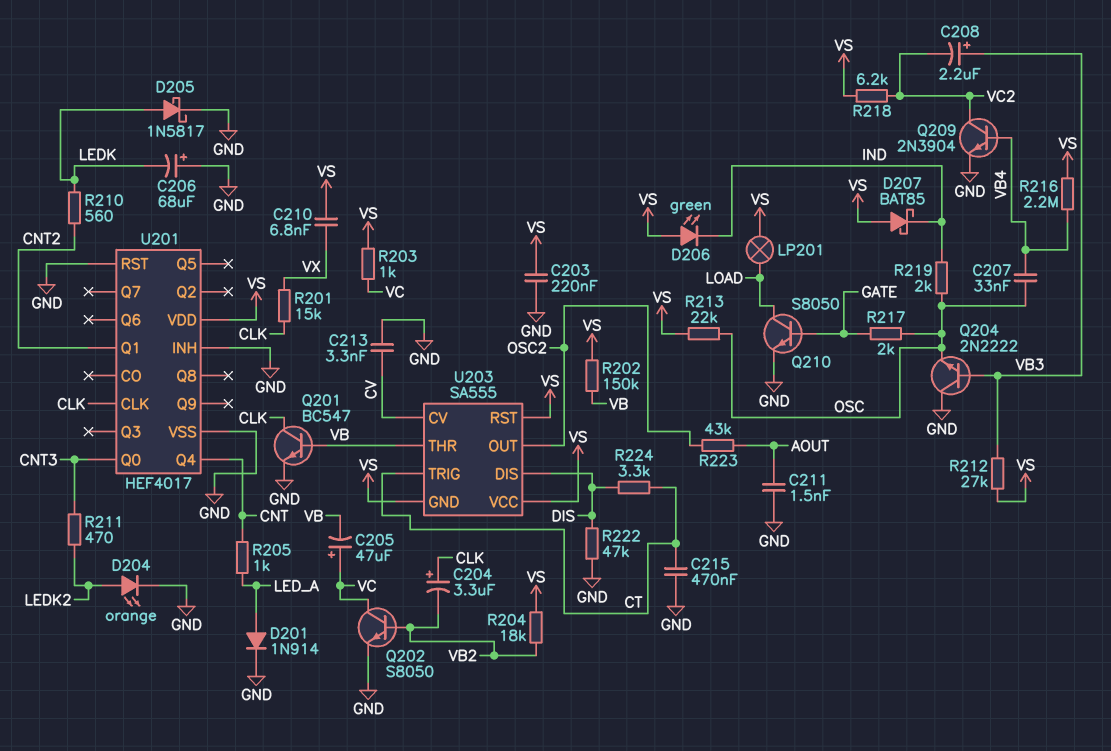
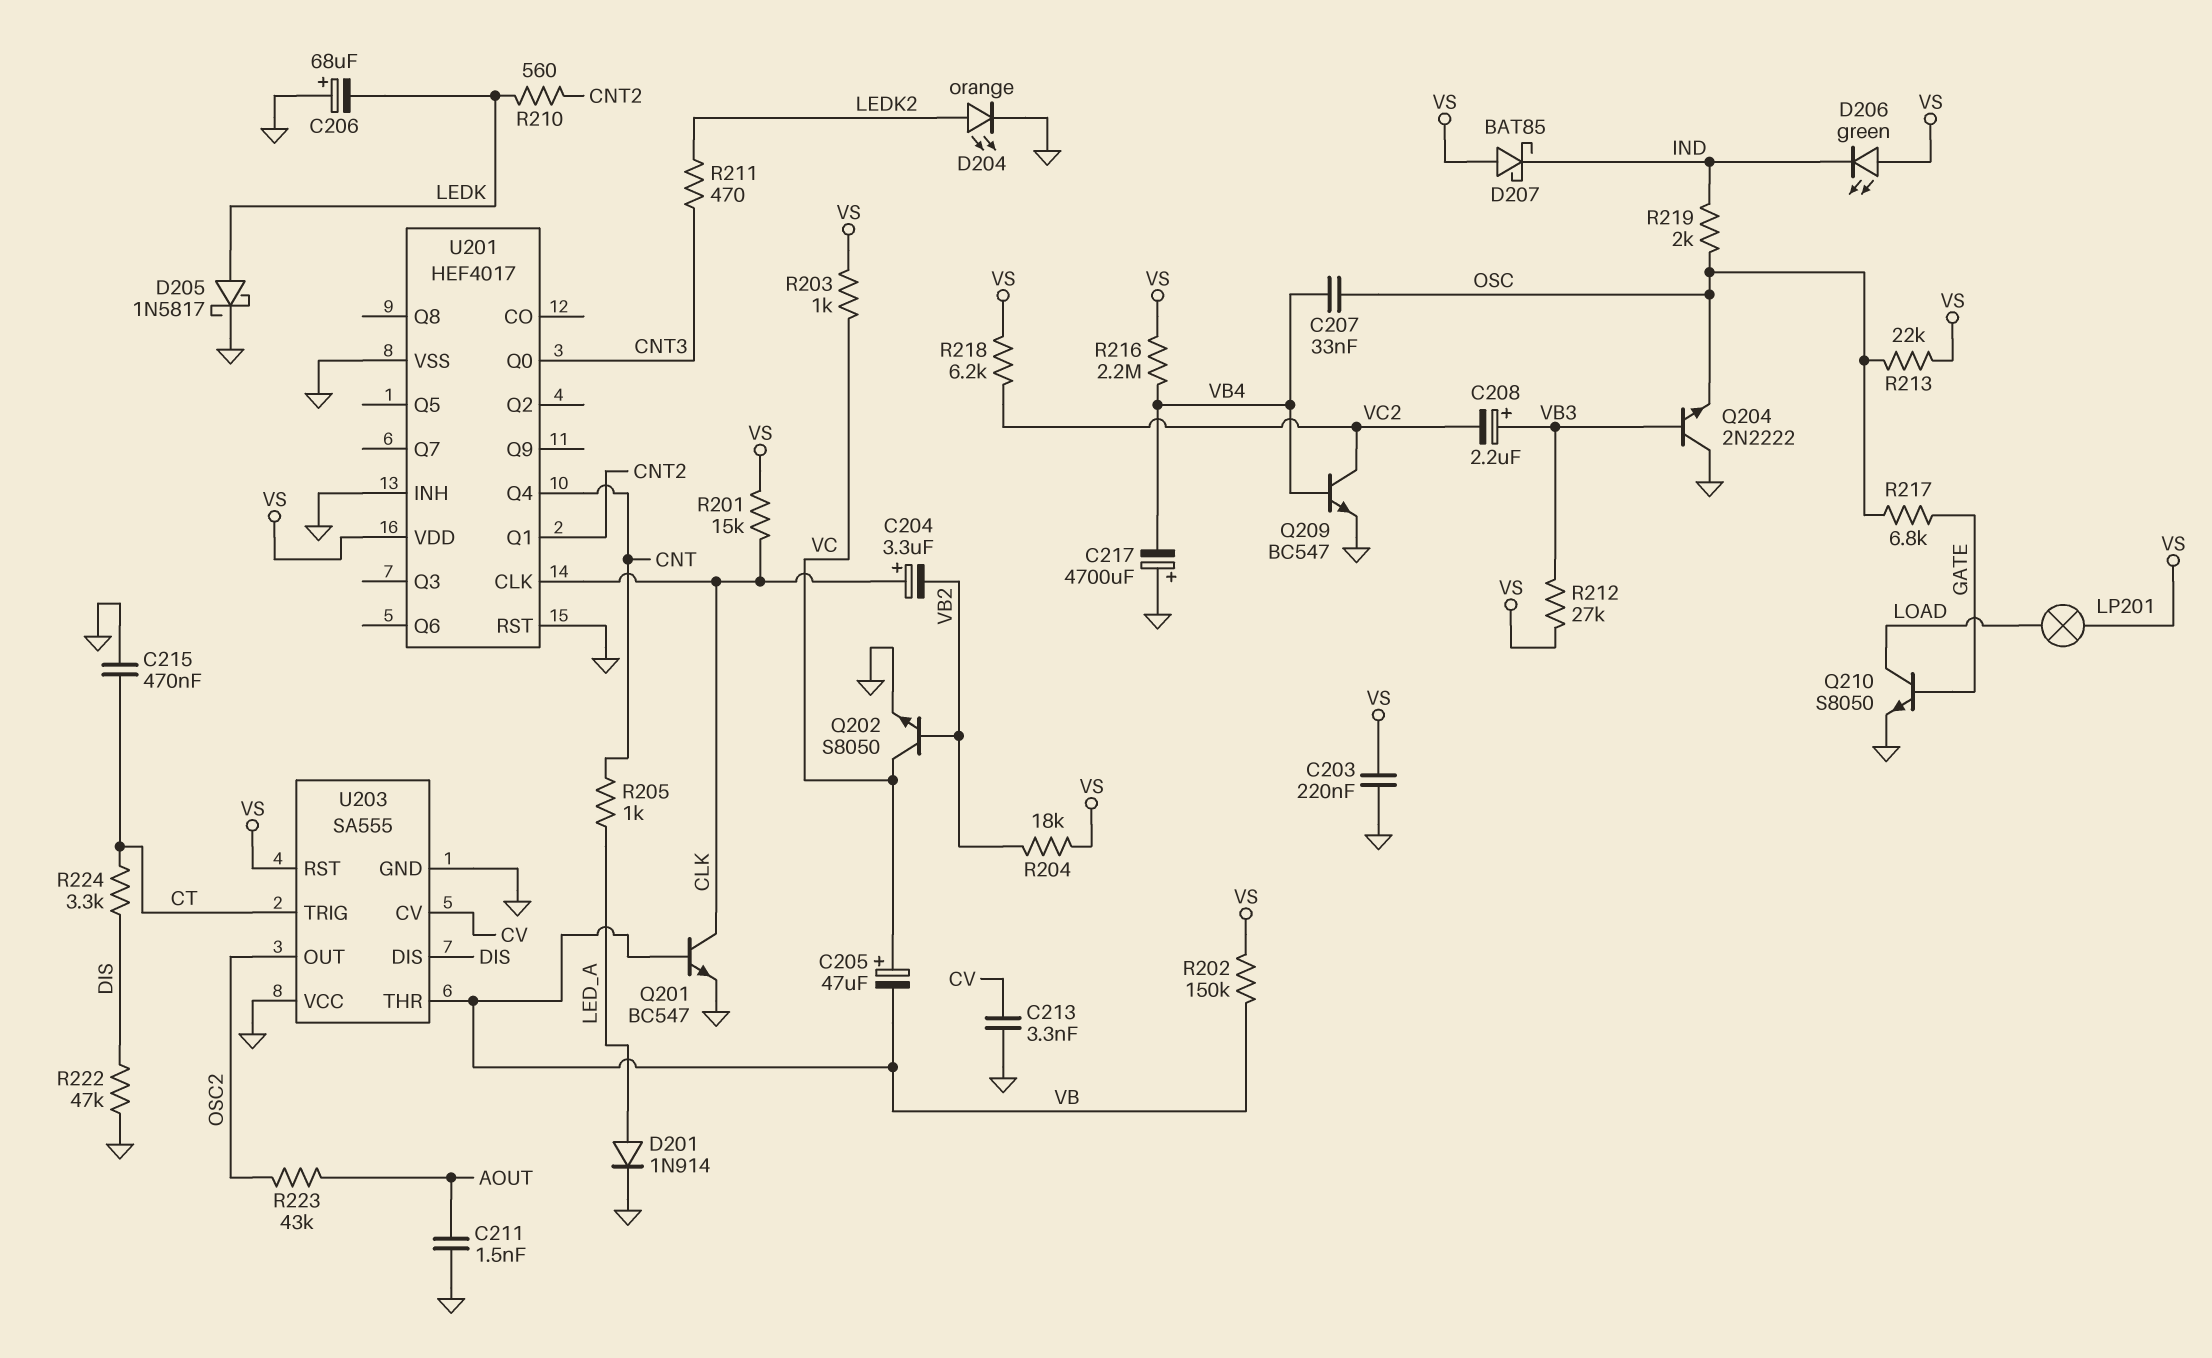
C210: 6.8nF (VS, VX) -> none
C217: none -> 4700uF (plus GND, minus VB4)
Q209: NPN 2N3904 (B VB4, C VC2, E GND) -> NPN BC547 (B VB4, C VC2, E GND)
R201: 15k (CLK, VX) -> 15k (CLK, VS)
R217: 2k (GATE, OSC) -> 6.8k (GATE, OSC)
U203 pin GND: VS -> GND
U203 pin VCC: VS -> GND

